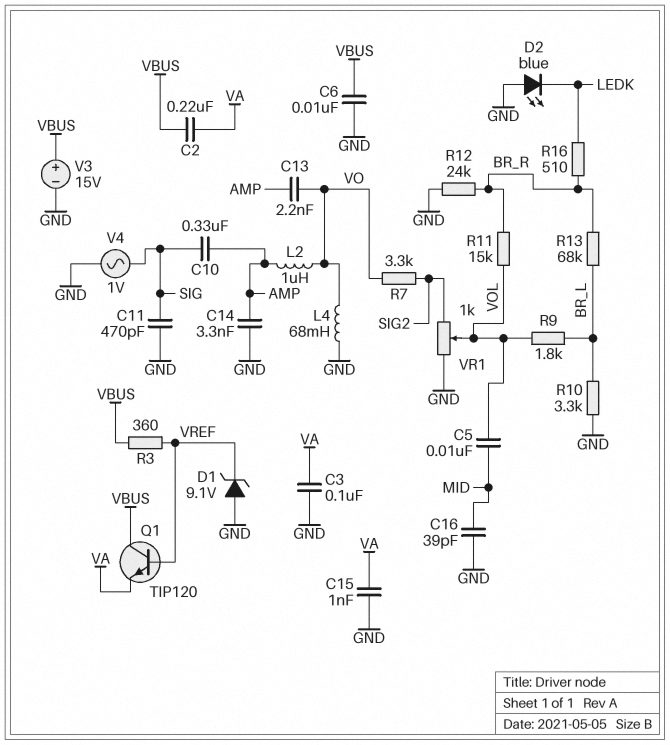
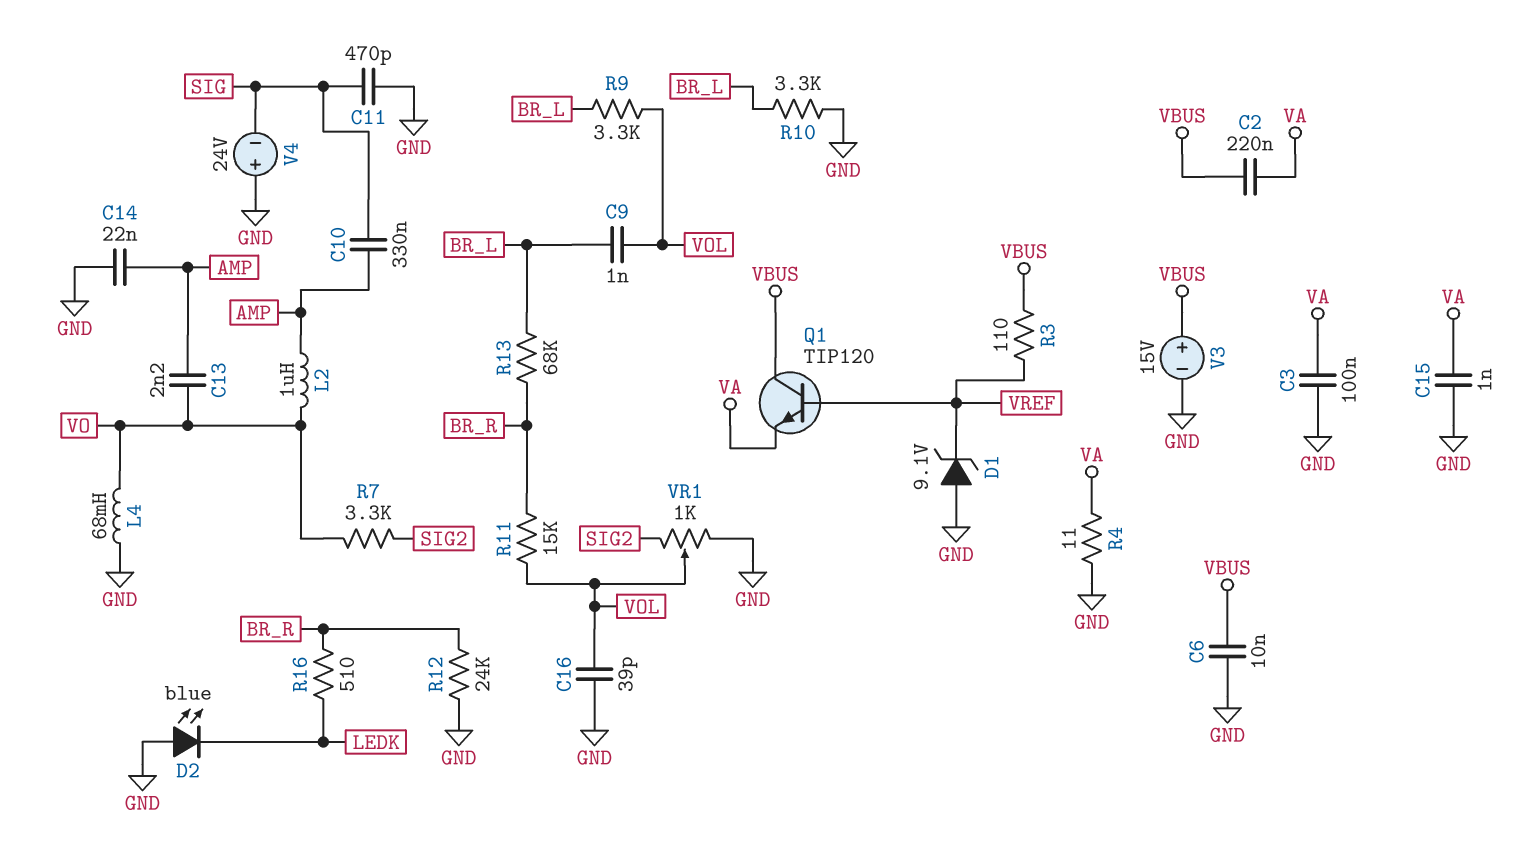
C5: 10nF (MID, VOL) -> none
C9: none -> 1nF (BR_L, VOL)
C14: 3.3nF (AMP, GND) -> 22nF (AMP, GND)
C16: 39pF (GND, MID) -> 39pF (GND, VOL)
R3: 360 (VBUS, VREF) -> 110 (VBUS, VREF)
R4: none -> 11 (GND, VA)
R9: 1.8k (BR_L, VOL) -> 3.3k (BR_L, VOL)
V4: AC 1V (GND, SIG) -> 24V (plus GND, minus SIG)

